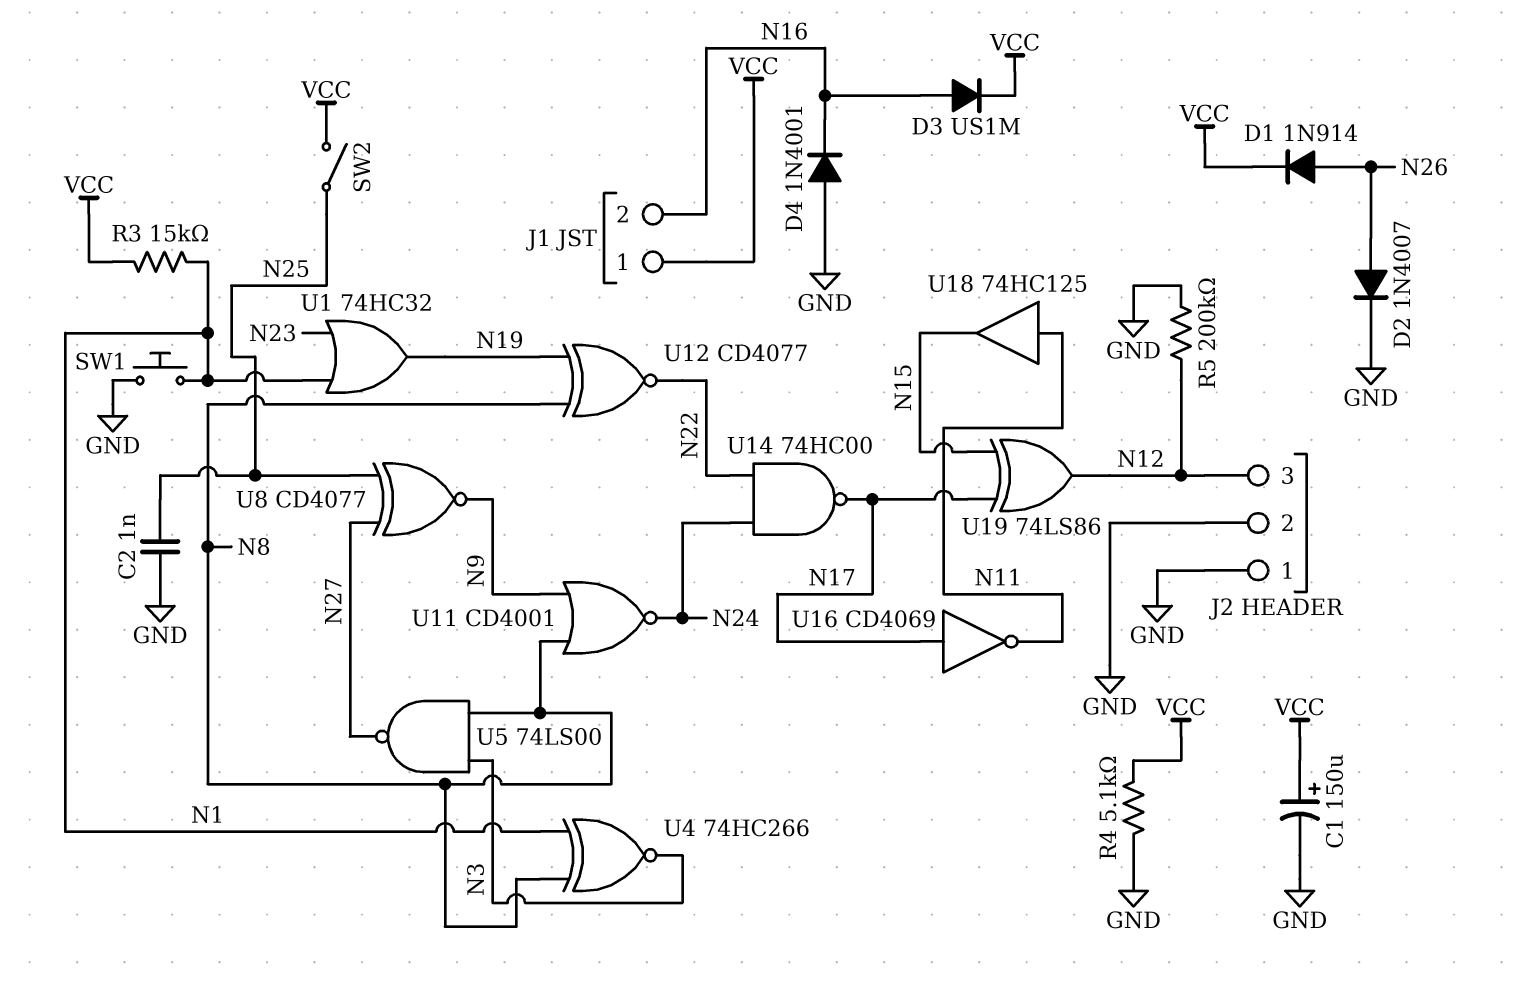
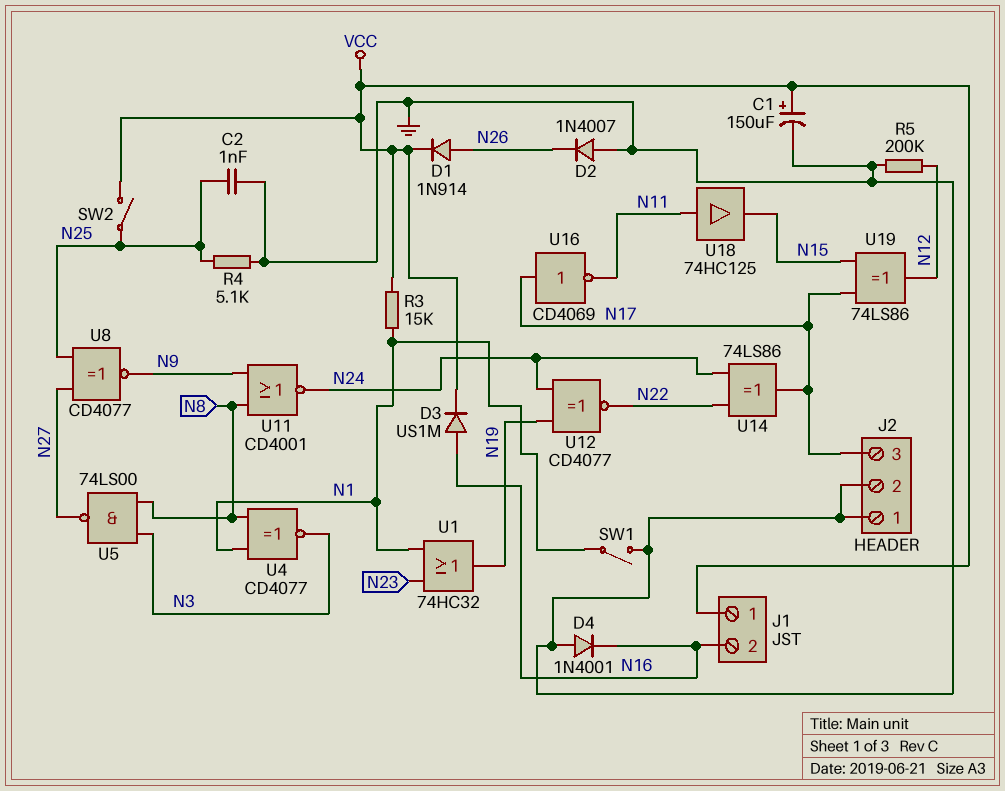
D2: diode 1N4007 (A N26, K GND) -> diode 1N4007 (A GND, K N26)
J2 pin 3: N12 -> N17
R4: 5.1k (GND, VCC) -> 5.1k (GND, N25)
SW1: button (GND, N1) -> switch (GND, N1)
U4: XNOR 74HC266 (in N1, in N8, out N3) -> XNOR CD4077 (in N1, in N8, out N3)
U12: XNOR CD4077 (in N8, in N19, out N22) -> XNOR CD4077 (in N19, in N24, out N22)
U14: NAND 74HC00 (in N22, in N24, out N17) -> XOR 74LS86 (in N22, in N24, out N17)

